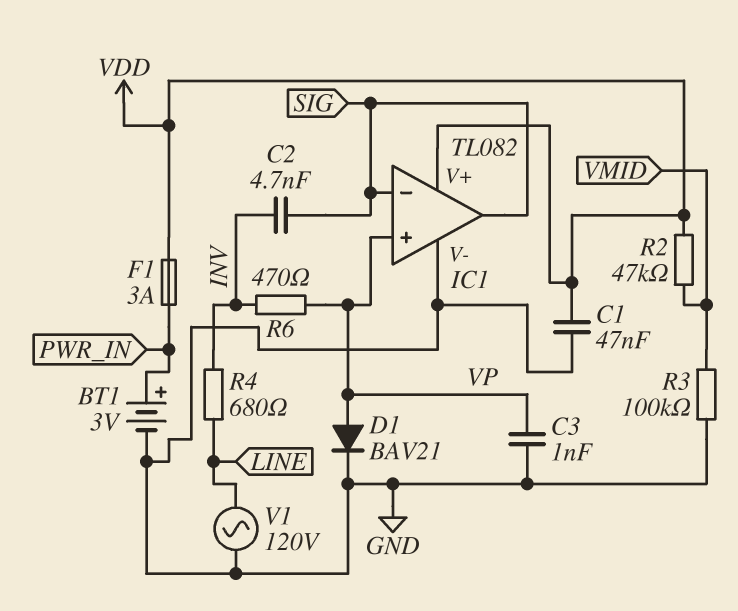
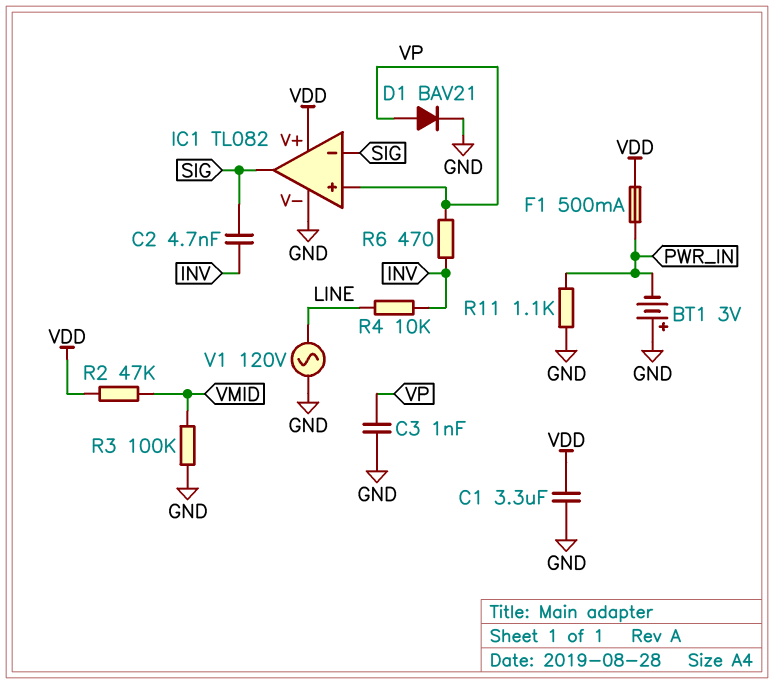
BT1: 3V (plus PWR_IN, minus GND) -> 3V (plus GND, minus PWR_IN)
C1: 47nF (GND, VDD) -> 3.3uF (GND, VDD)
F1: 3A (PWR_IN, VDD) -> 500mA (PWR_IN, VDD)
R4: 680 (INV, LINE) -> 10k (INV, LINE)
R11: none -> 1.1k (GND, PWR_IN)

